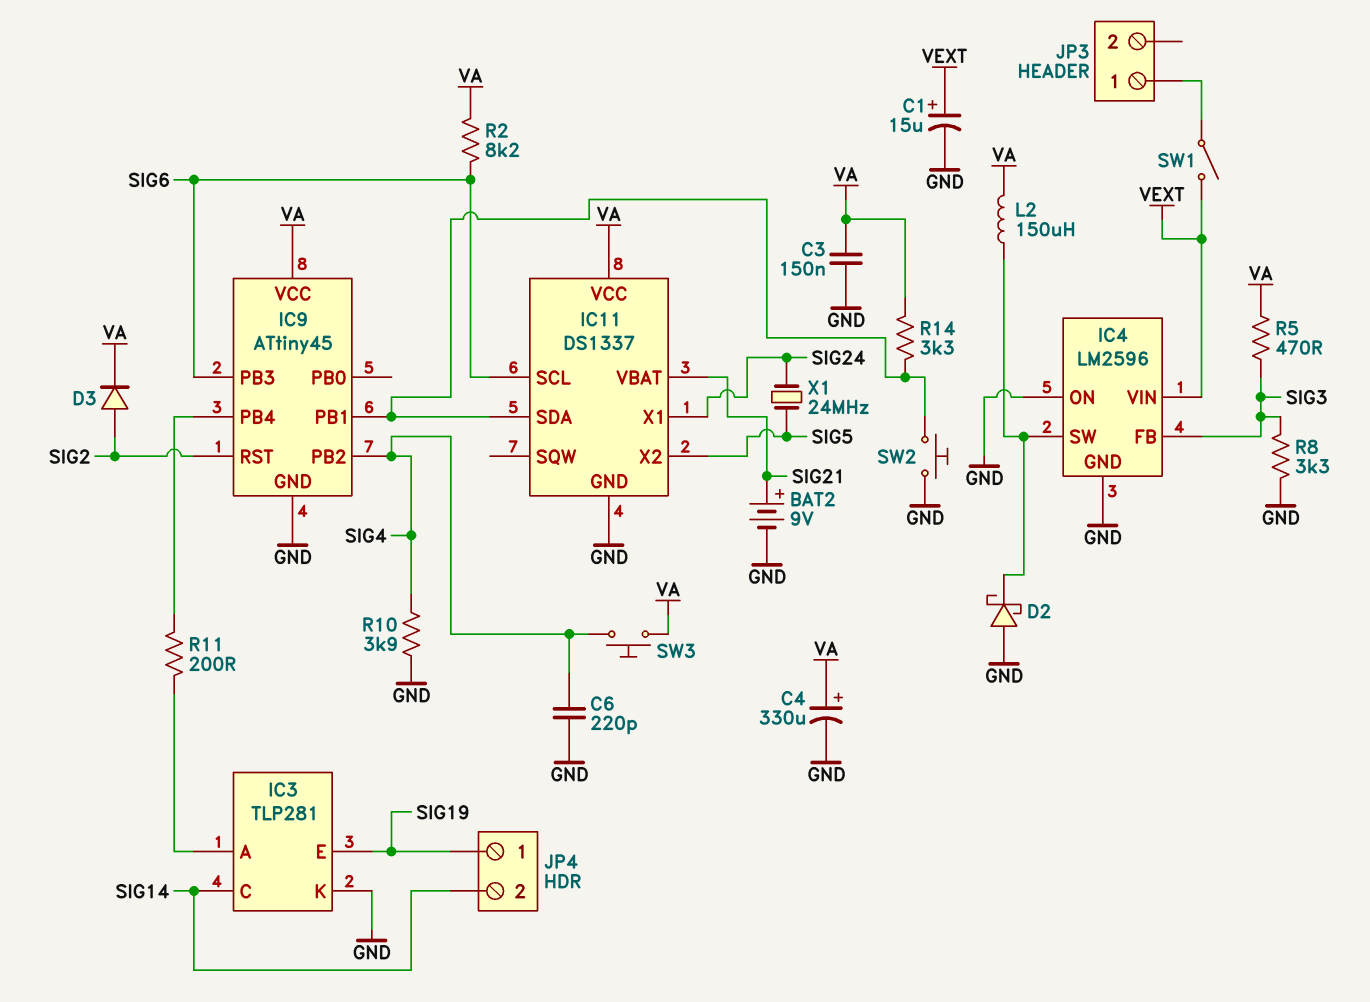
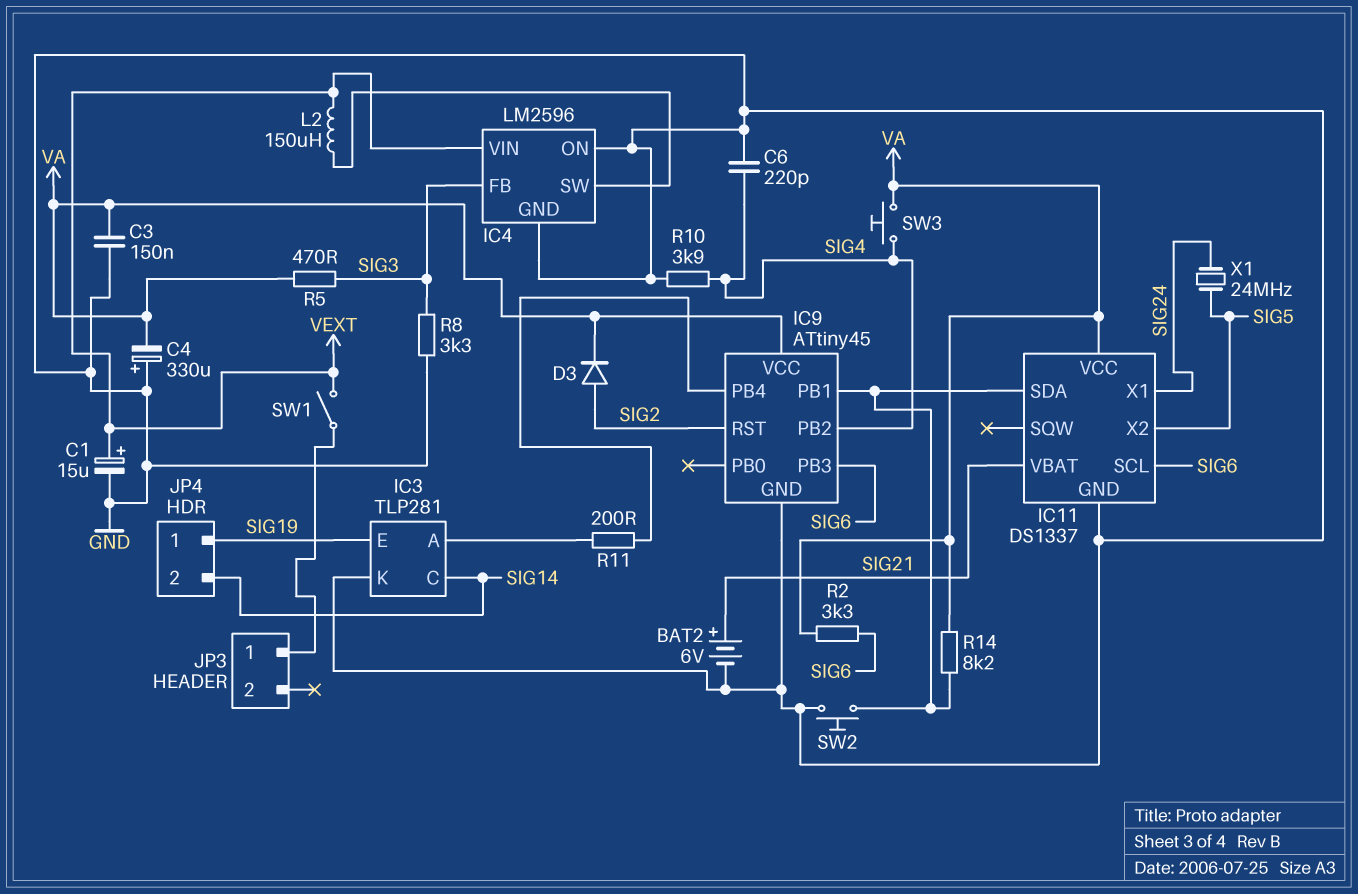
BAT2: 9V (plus SIG21, minus GND) -> 6V (plus SIG21, minus GND)
C4: 330uF (plus VA, minus GND) -> 330uF (plus GND, minus VA)
D2: schottky (A GND, K IC4/SW) -> none
L2: 150uH (IC4/SW, VA) -> 150uH (IC4/SW, VEXT)
R2: 8.2k (SIG6, VA) -> 3.3k (SIG6, VA)
R14: 3.3k (IC9/PB1, VA) -> 8.2k (IC9/PB1, VA)

